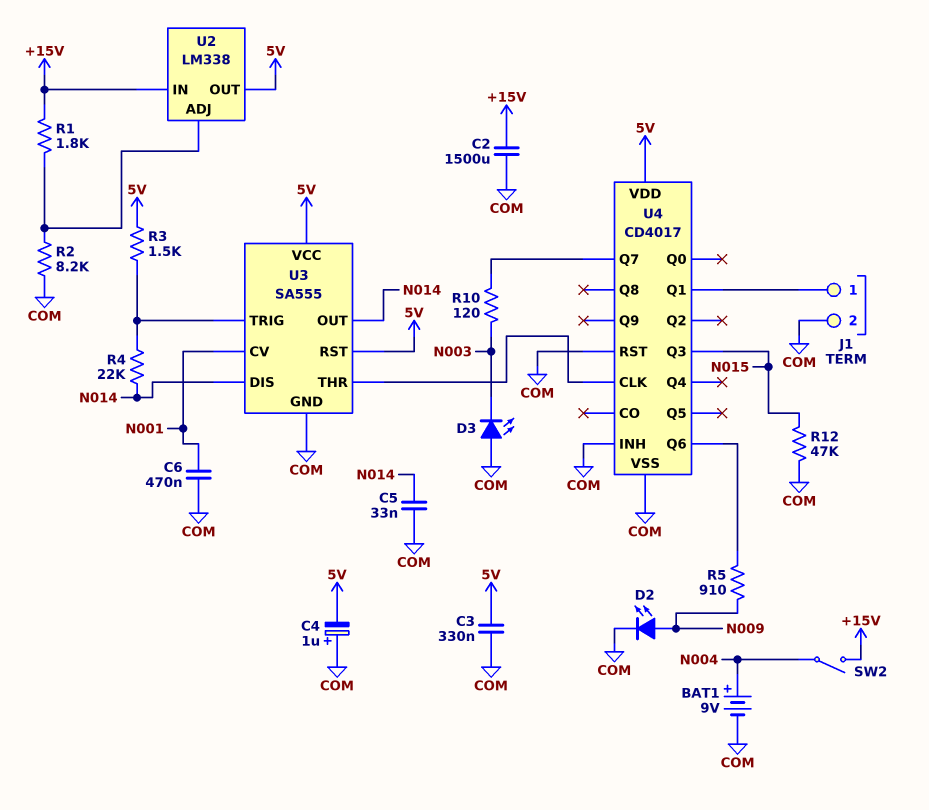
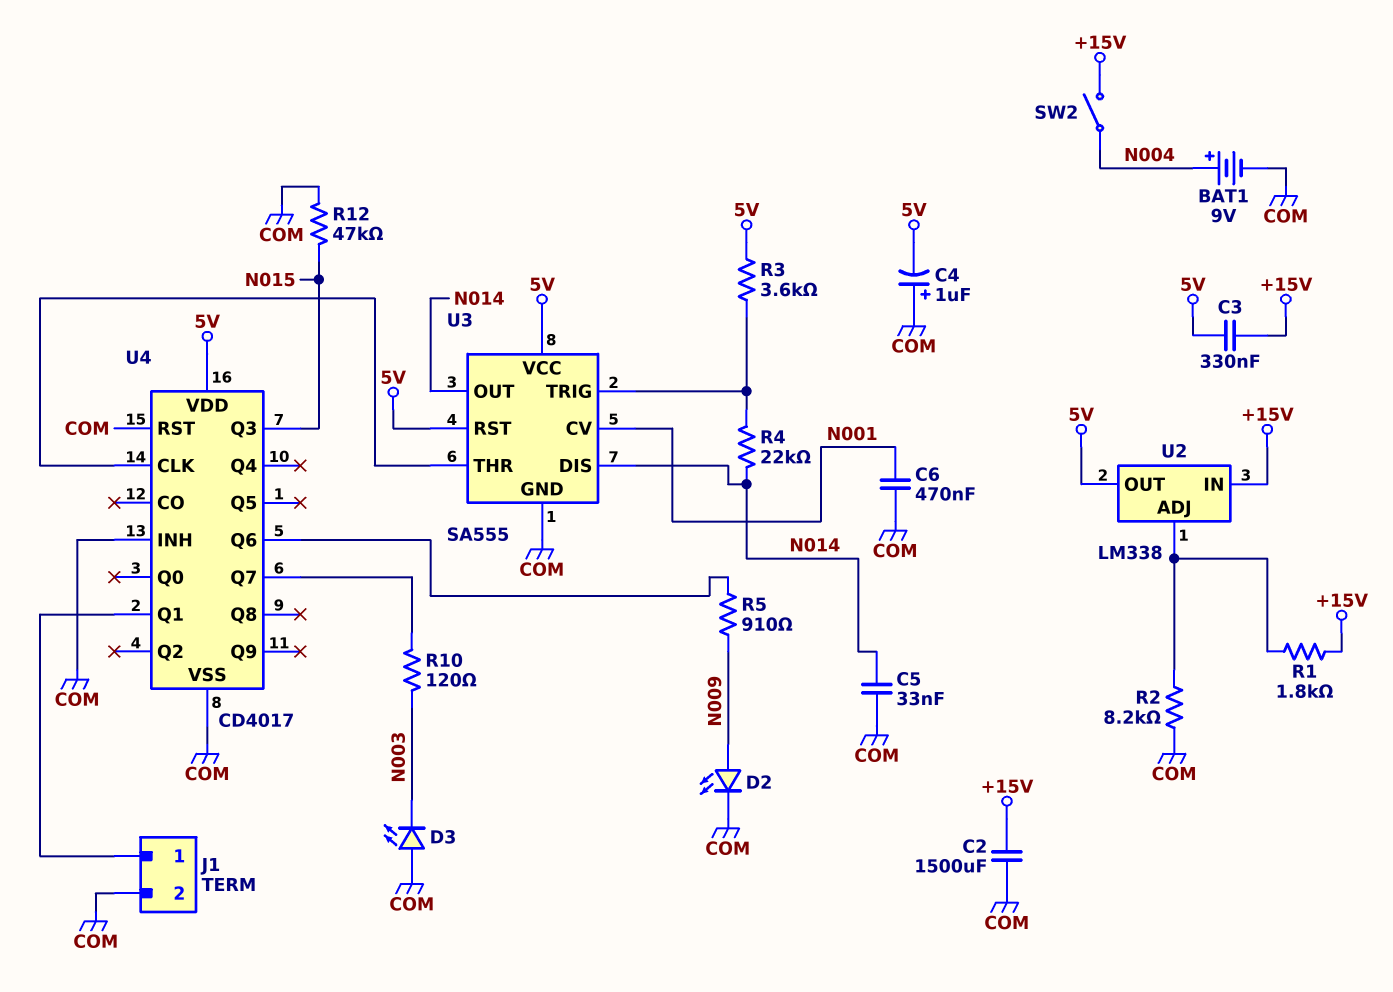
C3: 330nF (5V, COM) -> 330nF (+15V, 5V)
R3: 1.5k (5V, U3/TRIG) -> 3.6k (5V, U3/TRIG)

